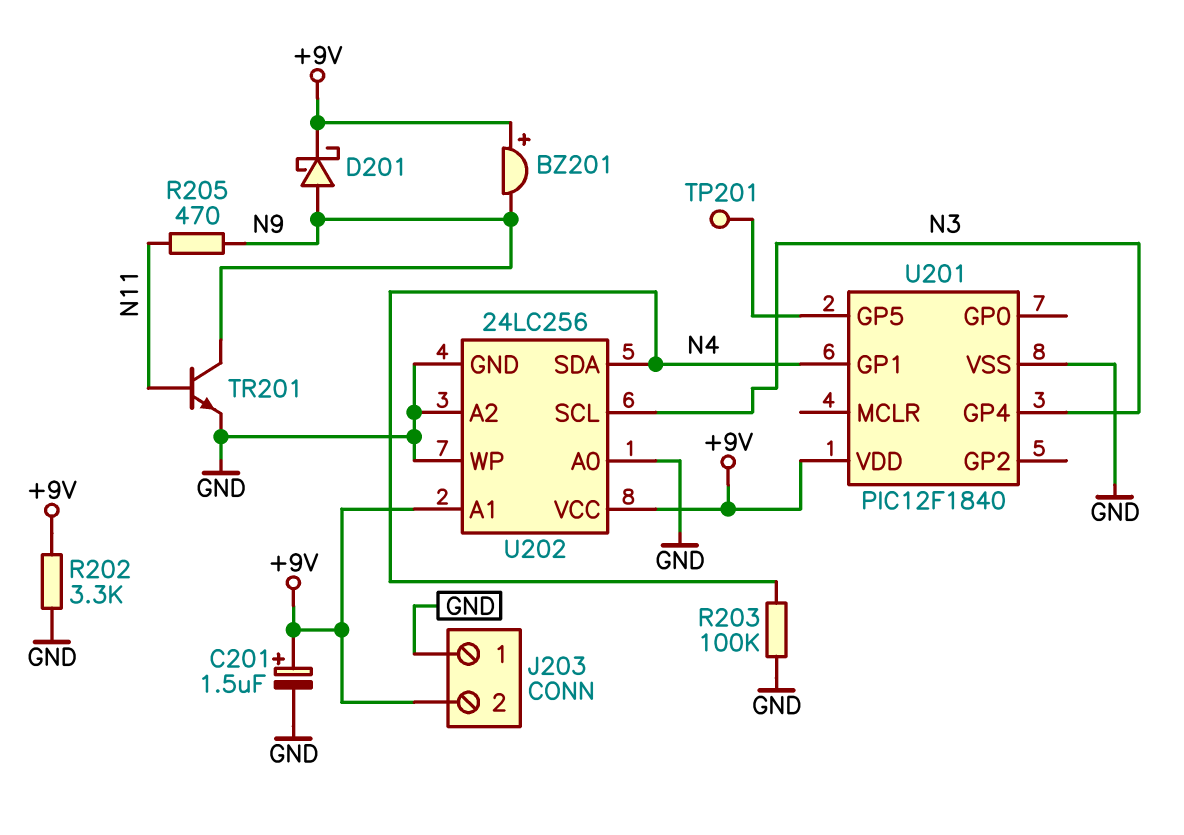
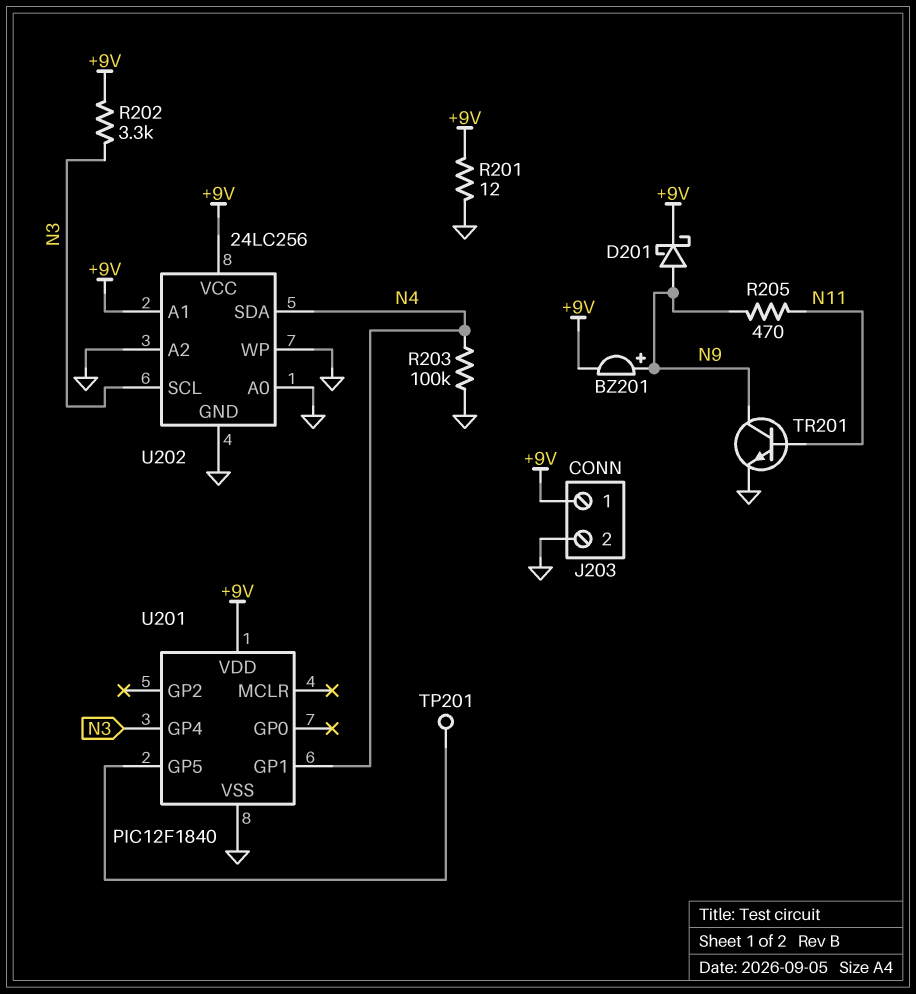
BZ201: buzzer (plus +9V, minus N9) -> buzzer (plus N9, minus +9V)
C201: 1.5uF (plus +9V, minus GND) -> none
J203 pin 1: GND -> +9V
J203 pin 2: +9V -> GND
R201: none -> 12 (+9V, GND)
R202: 3.3k (+9V, GND) -> 3.3k (+9V, N3)

